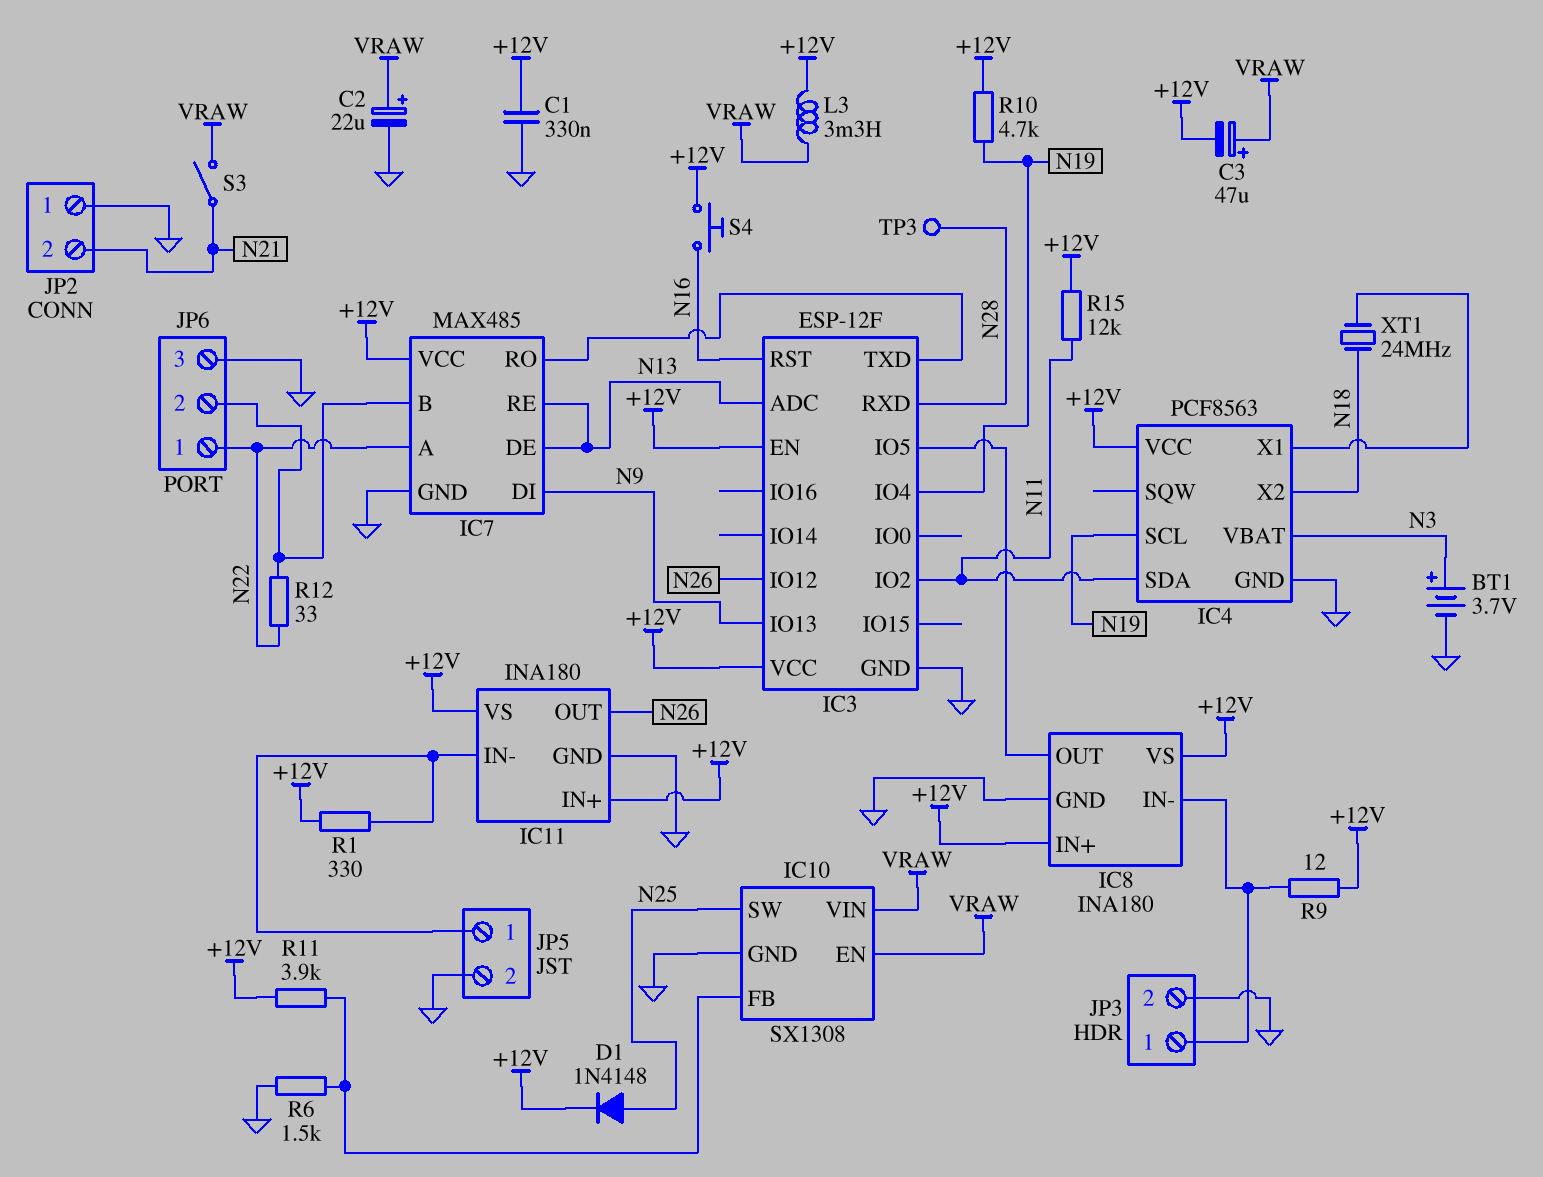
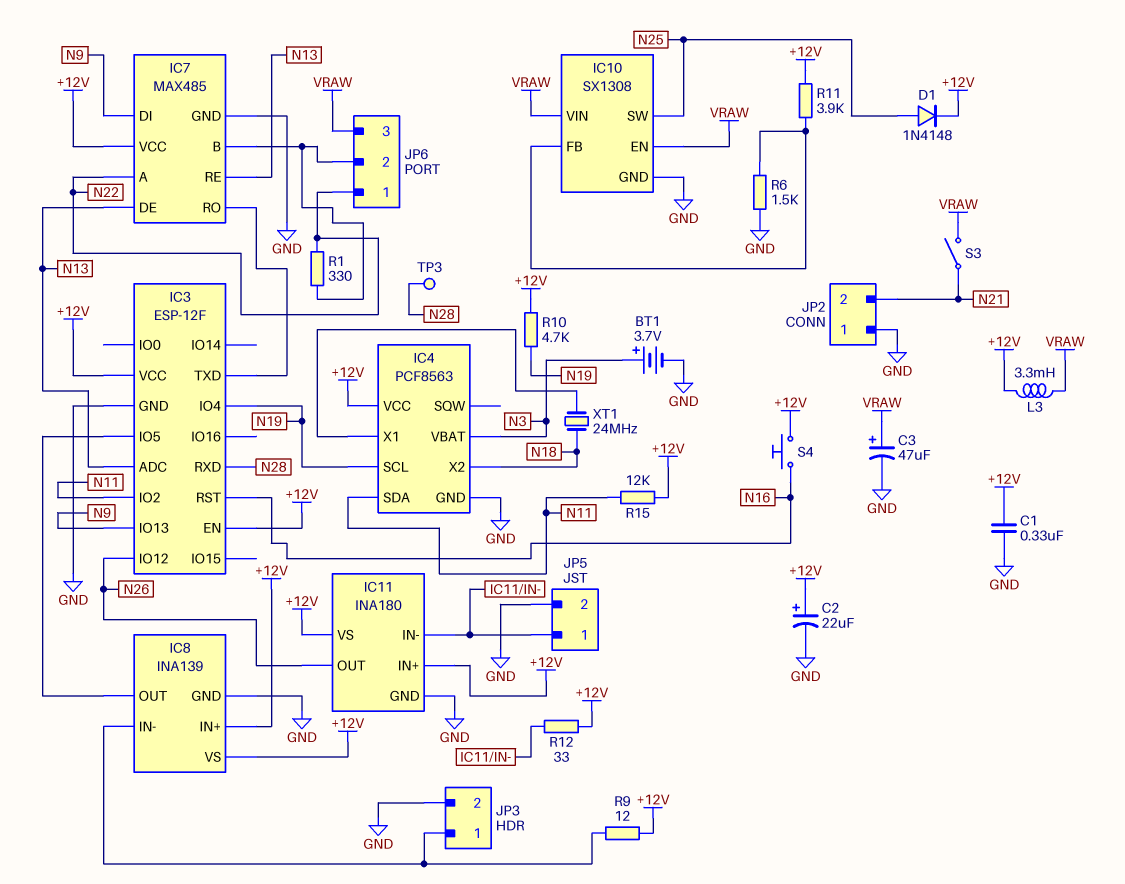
C2: 22uF (plus VRAW, minus GND) -> 22uF (plus +12V, minus GND)
C3: 47uF (plus VRAW, minus +12V) -> 47uF (plus VRAW, minus GND)
IC8: INA180 -> INA139
JP6 pin 3: GND -> VRAW
R1: 330 (+12V, IC11/IN-) -> 330 (IC7/B, N22)
R12: 33 (IC7/B, N22) -> 33 (+12V, IC11/IN-)

